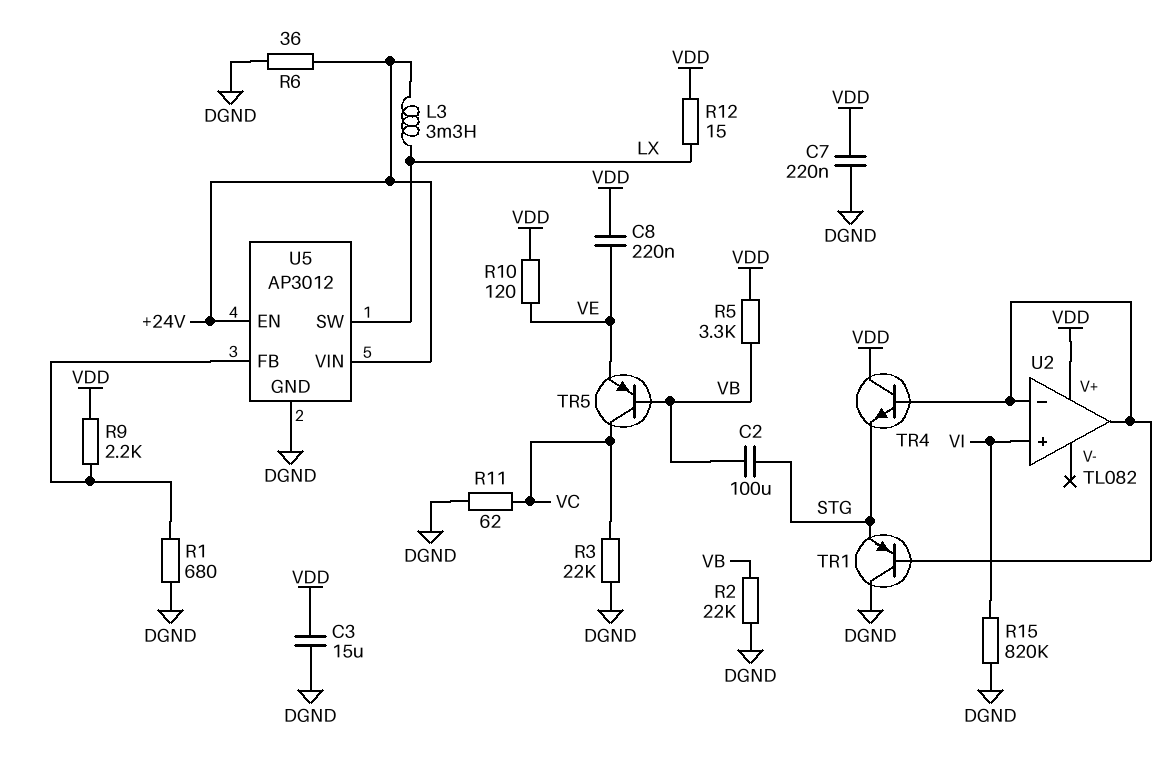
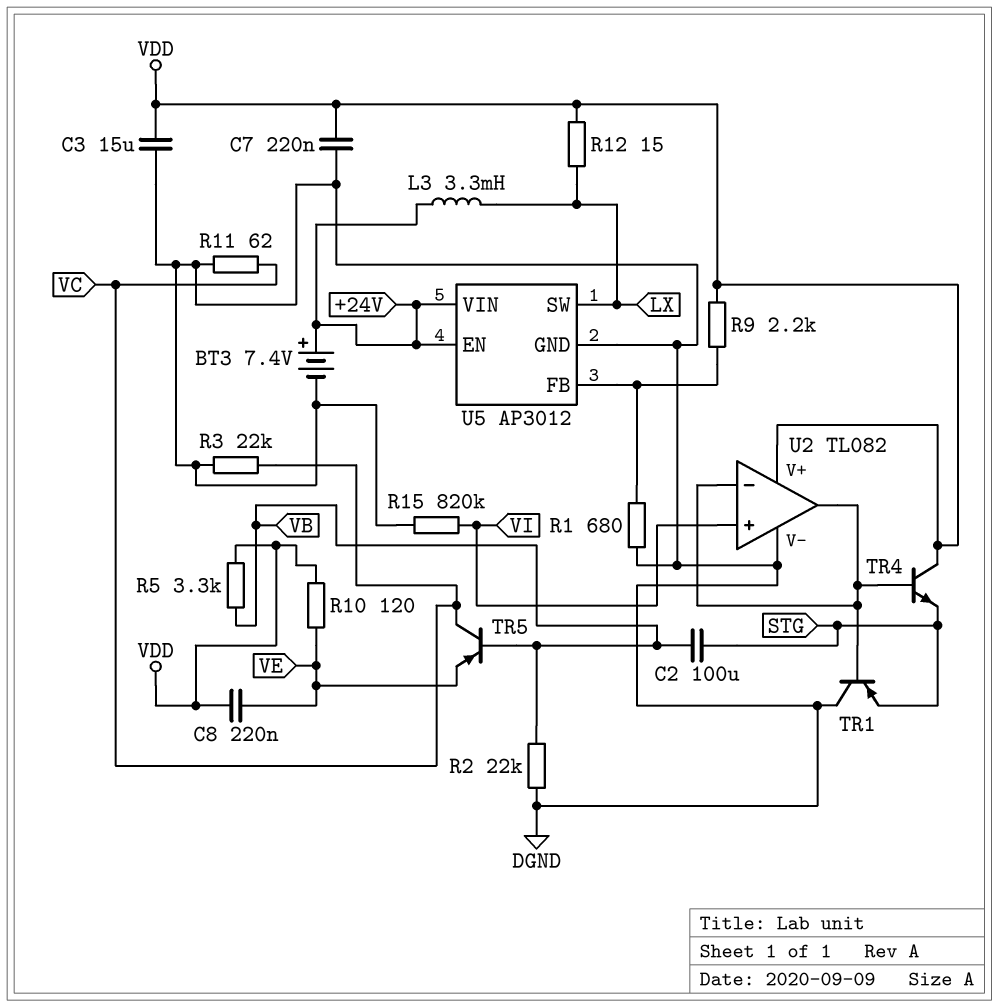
BT3: none -> 7.4V (plus +24V, minus DGND)
R6: 36 (+24V, DGND) -> none
U2 pin V-: none -> DGND

